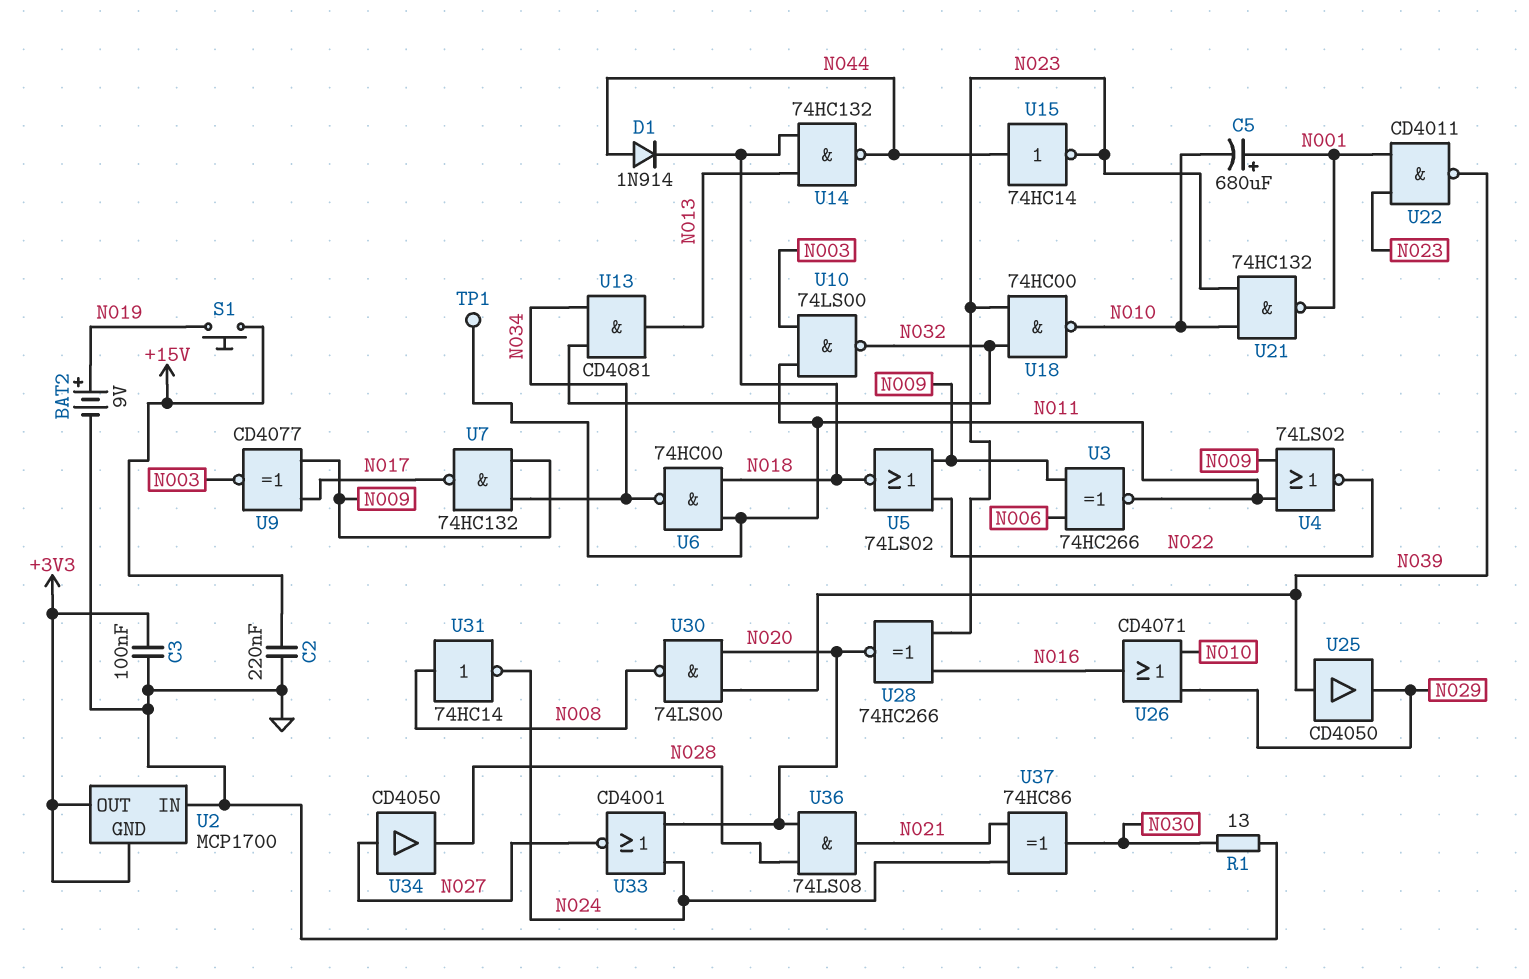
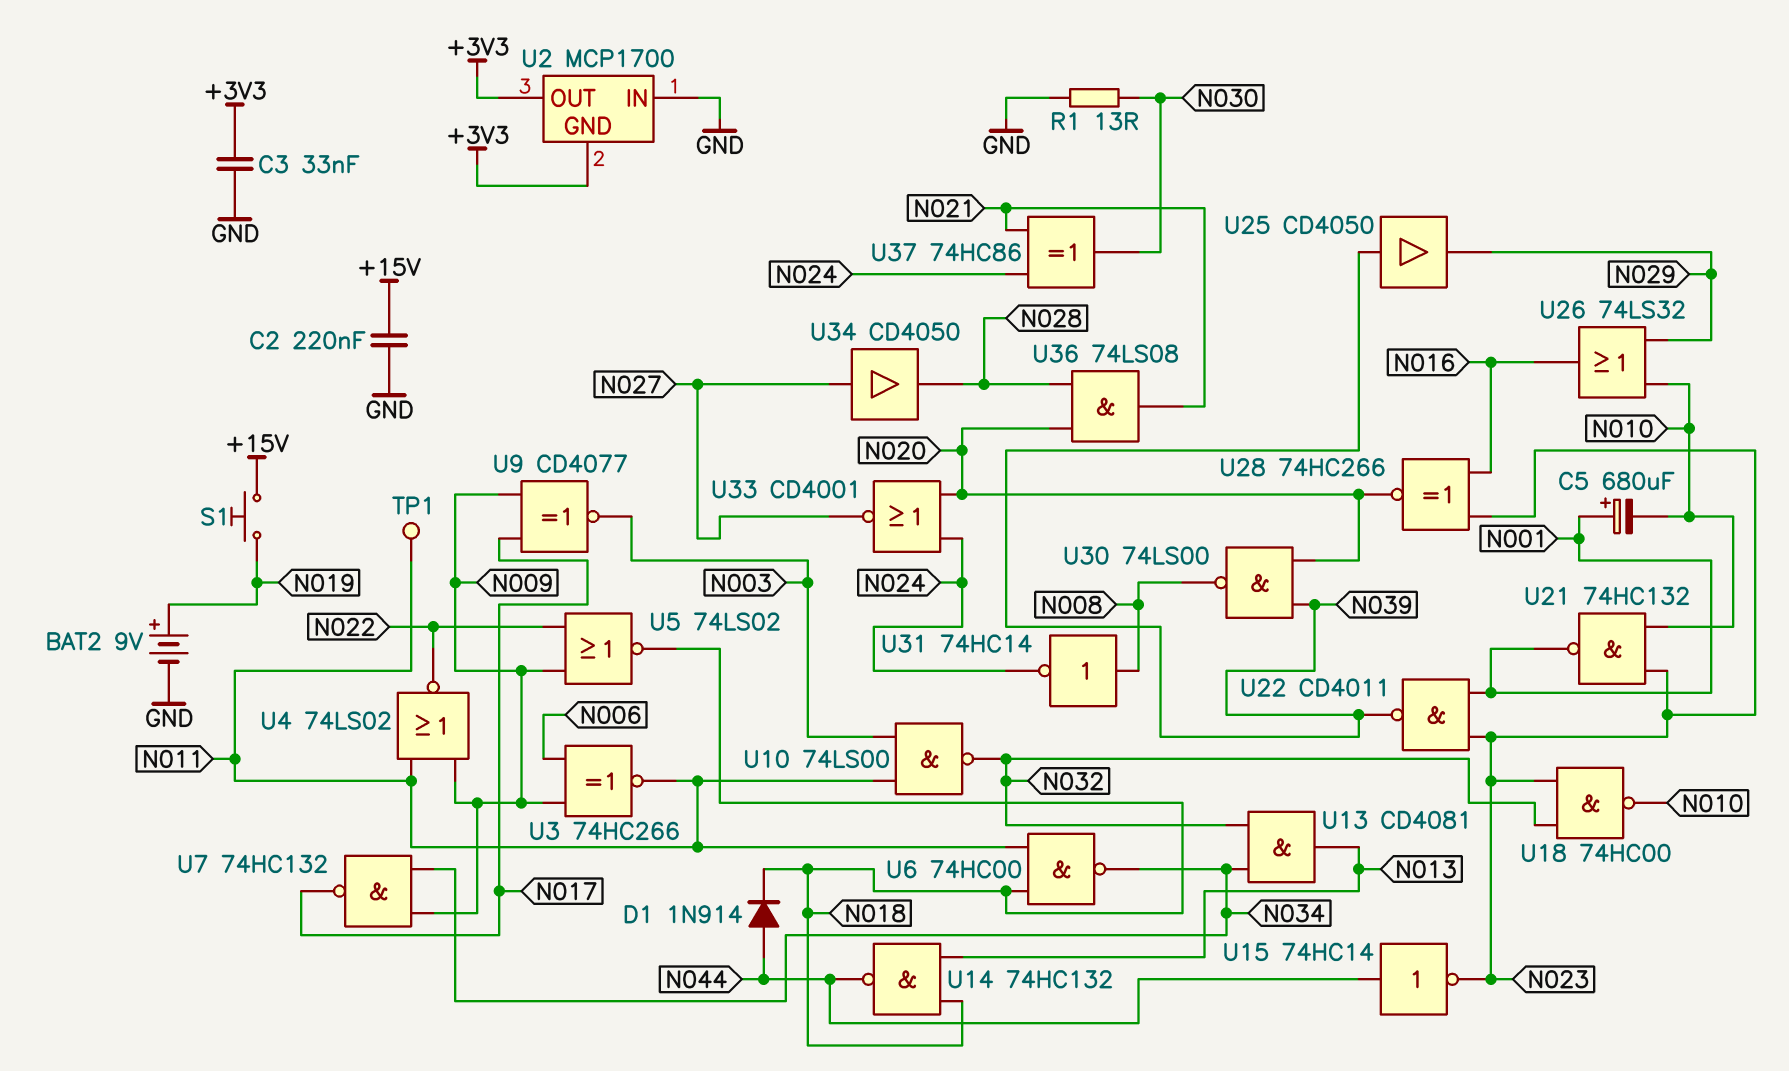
C3: 100nF (+3V3, GND) -> 33nF (+3V3, GND)
U26: OR CD4071 (in N010, in N029, out N016) -> OR 74LS32 (in N010, in N029, out N016)

